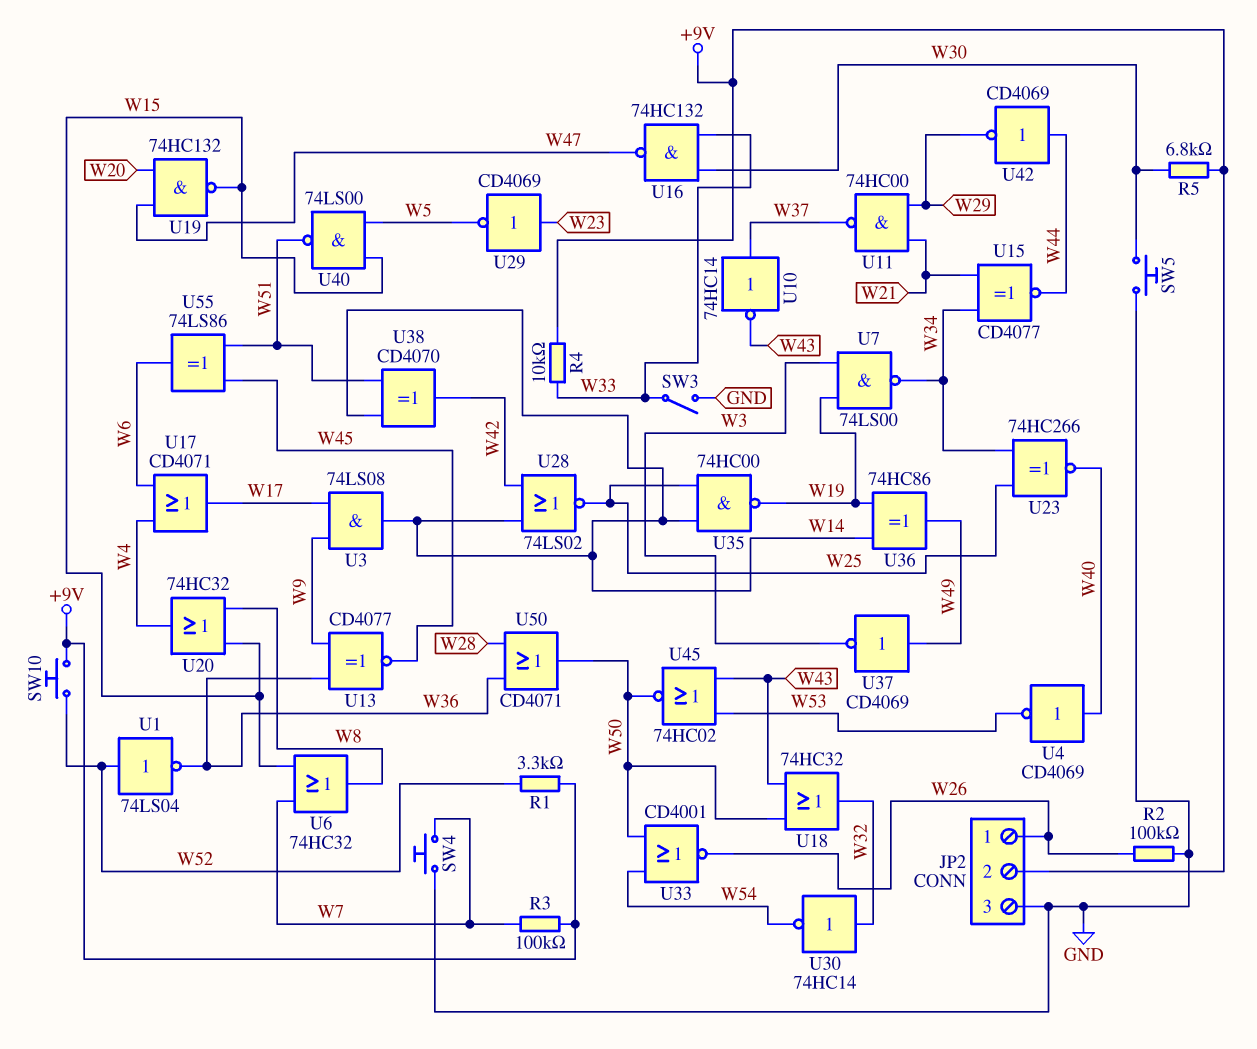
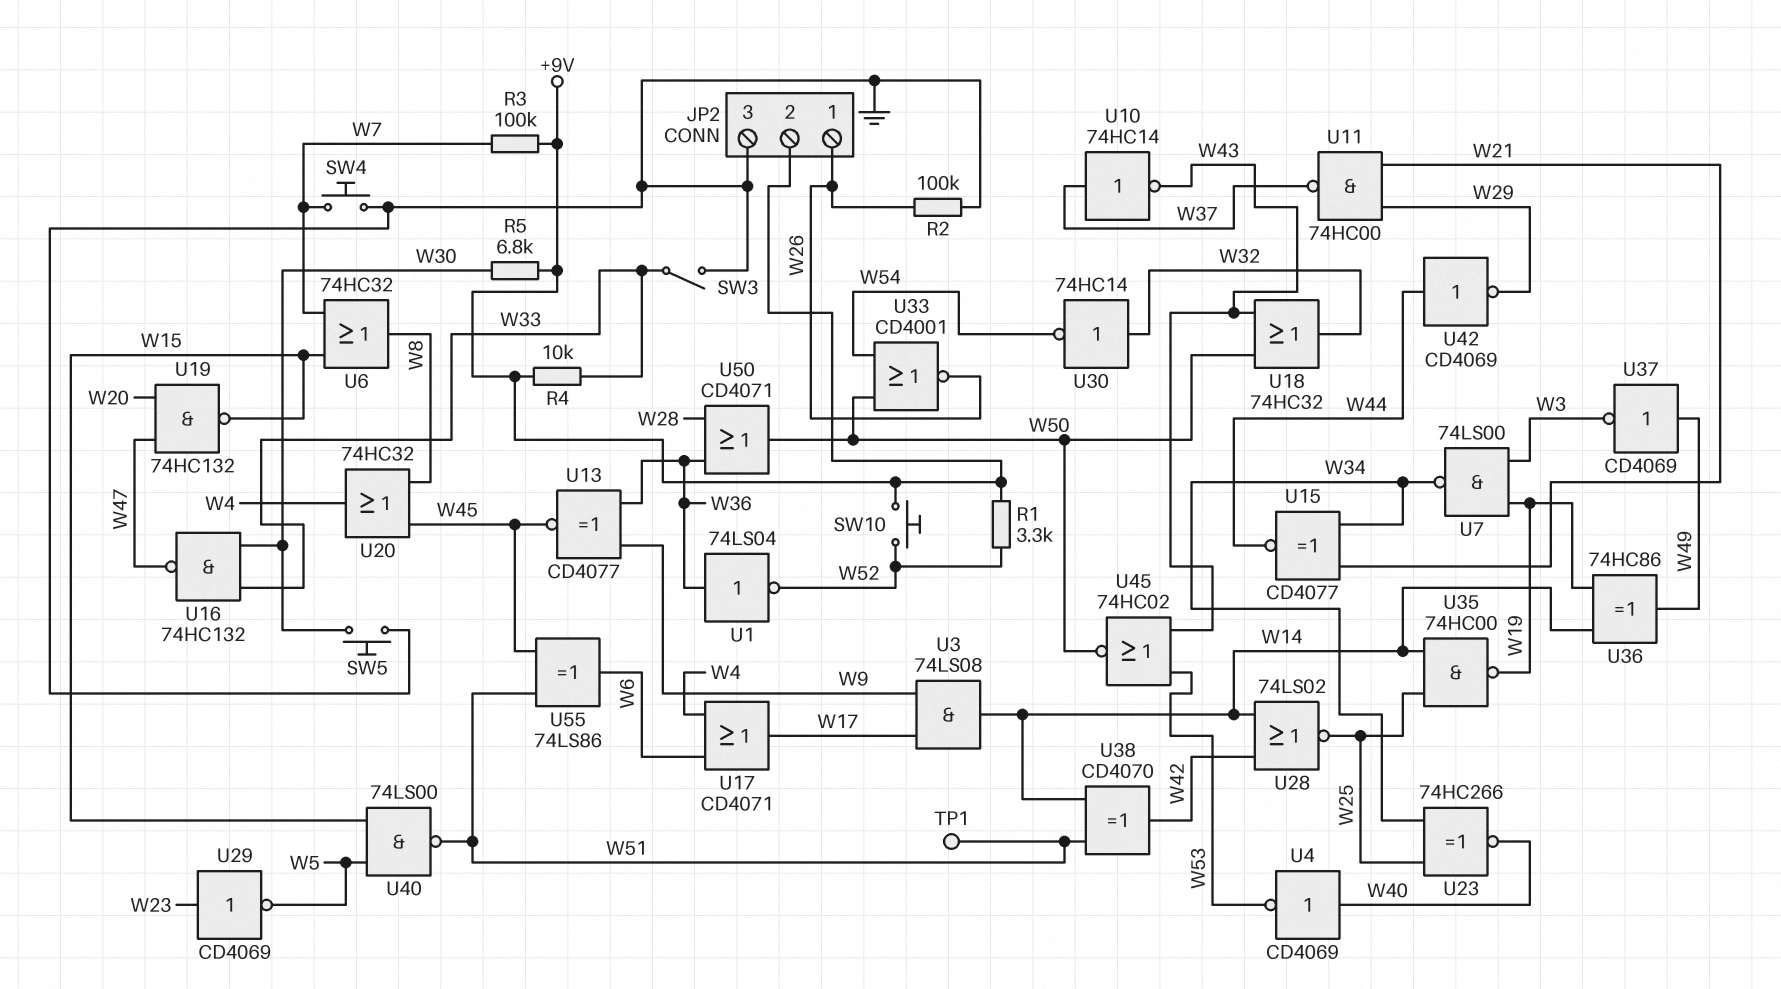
TP1: none -> test point (W51)
U1: NOT 74LS04 (in W52, out W36) -> NOT 74LS04 (in W36, out W52)
U20: OR 74HC32 (in W8, in W15, out W4) -> OR 74HC32 (in W8, in W45, out W4)

